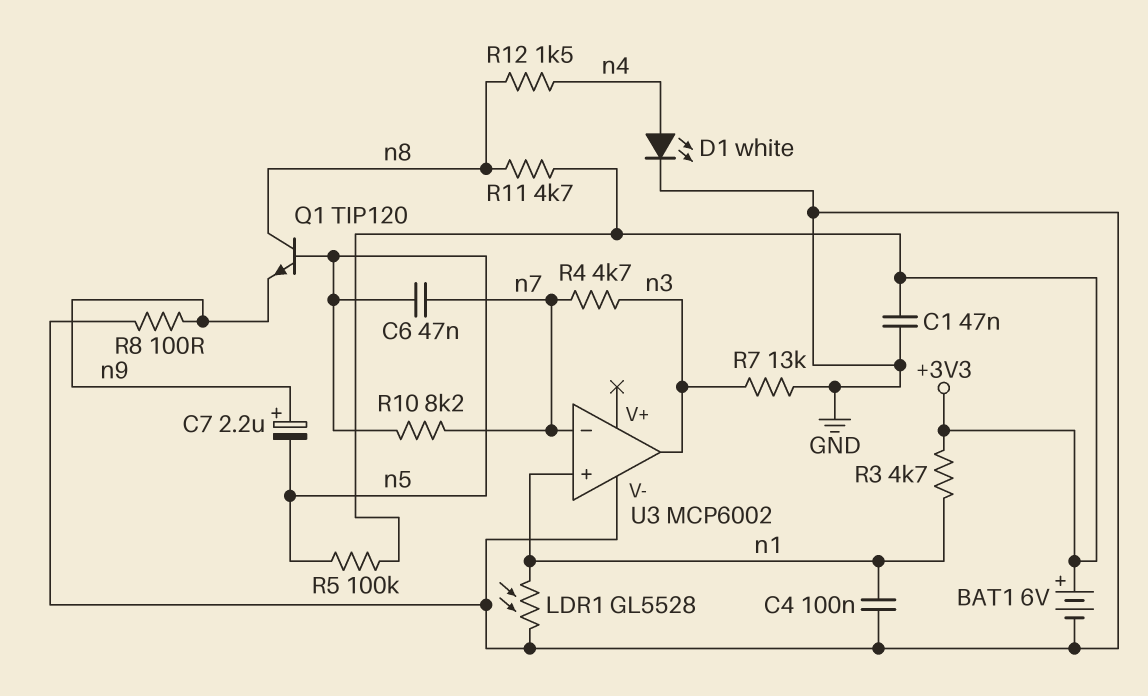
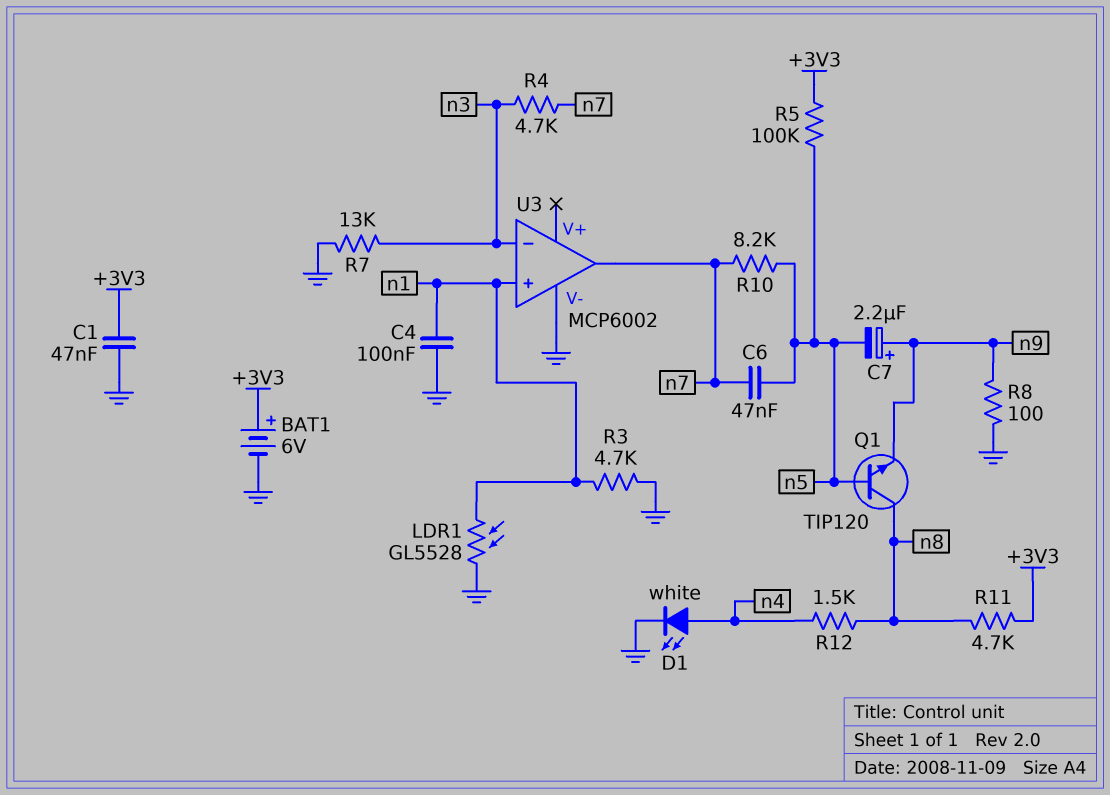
R3: 4.7k (+3V3, n1) -> 4.7k (GND, n1)
U3 pin in-: n7 -> n3
U3 pin out: n3 -> n7

